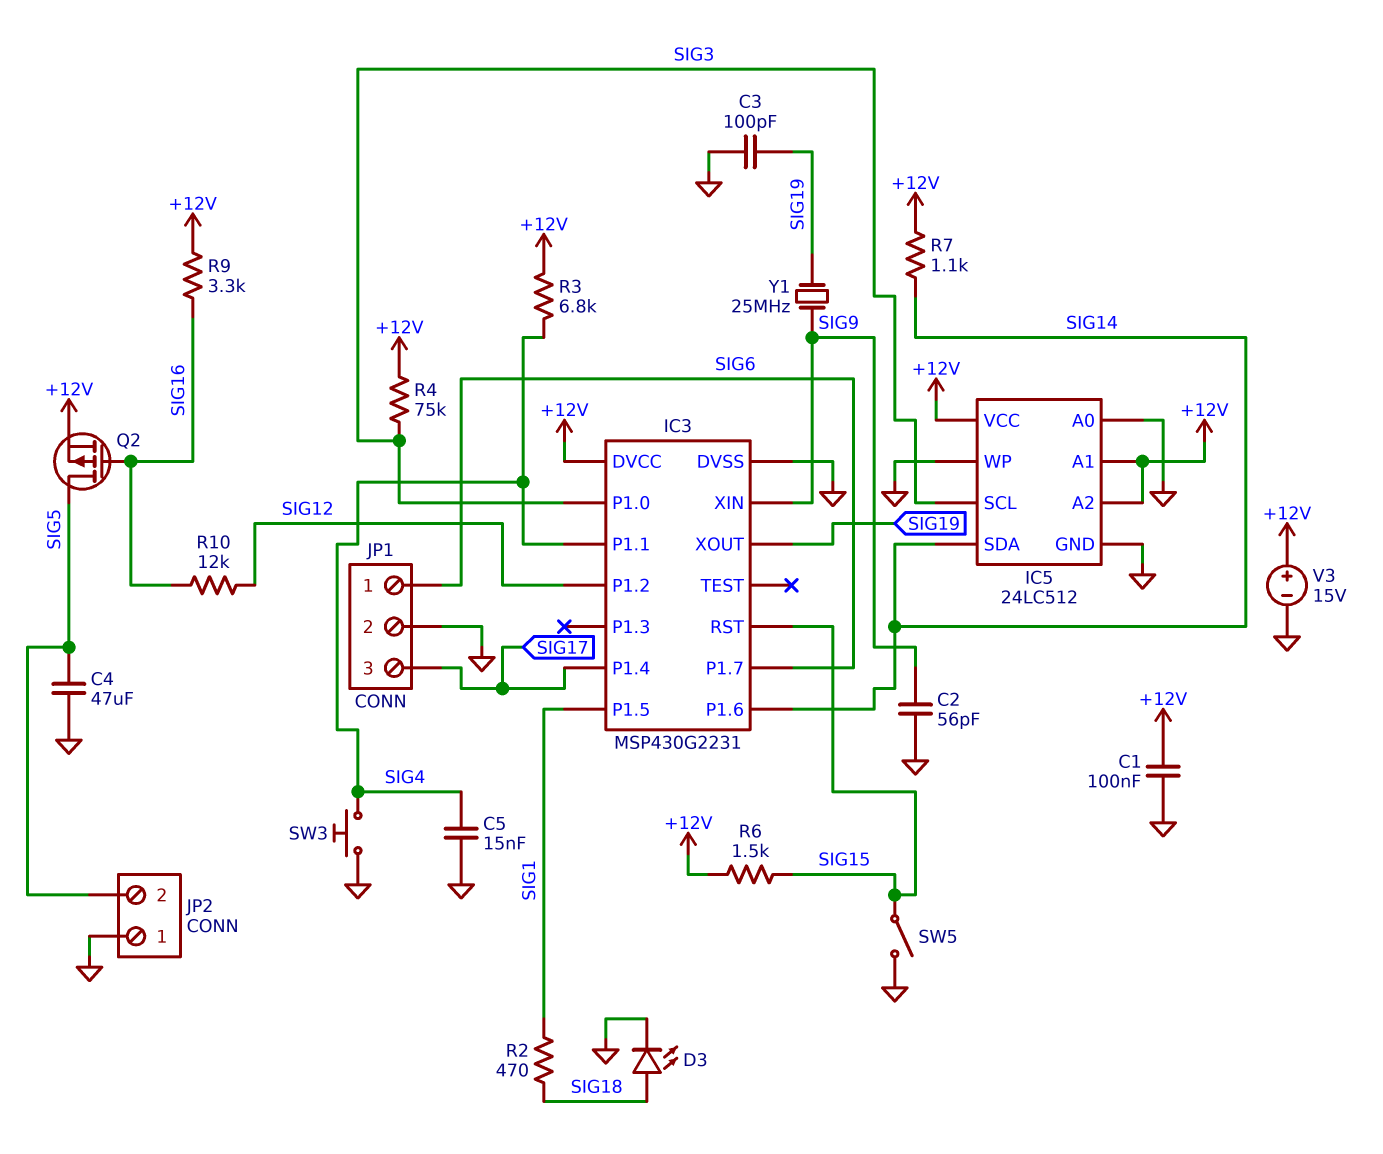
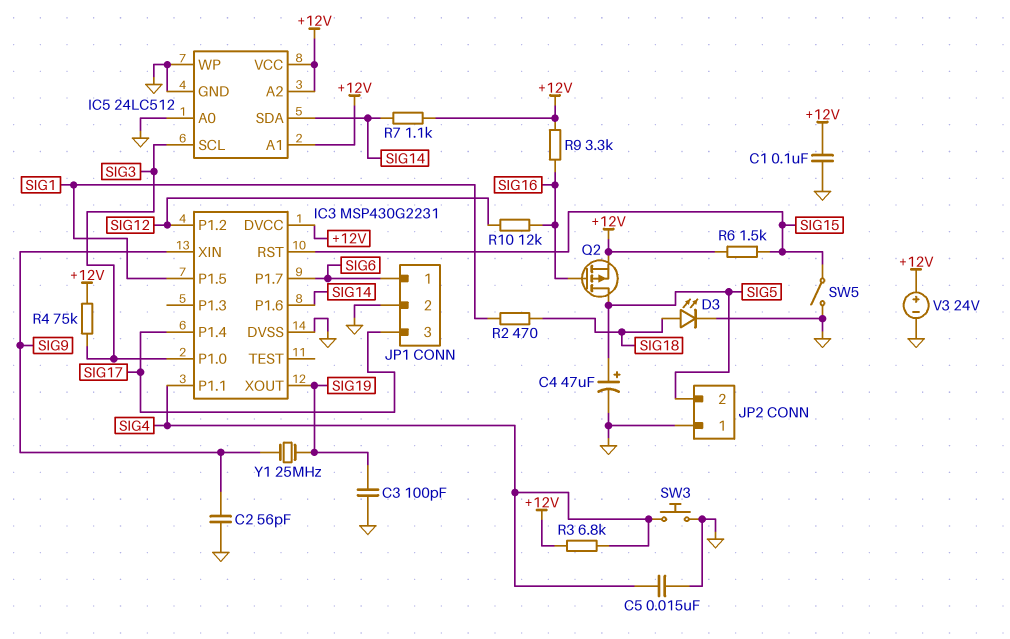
C4: 47uF (GND, SIG5) -> 47uF (plus SIG5, minus GND)
V3: 15V (plus +12V, minus GND) -> 24V (plus +12V, minus GND)

